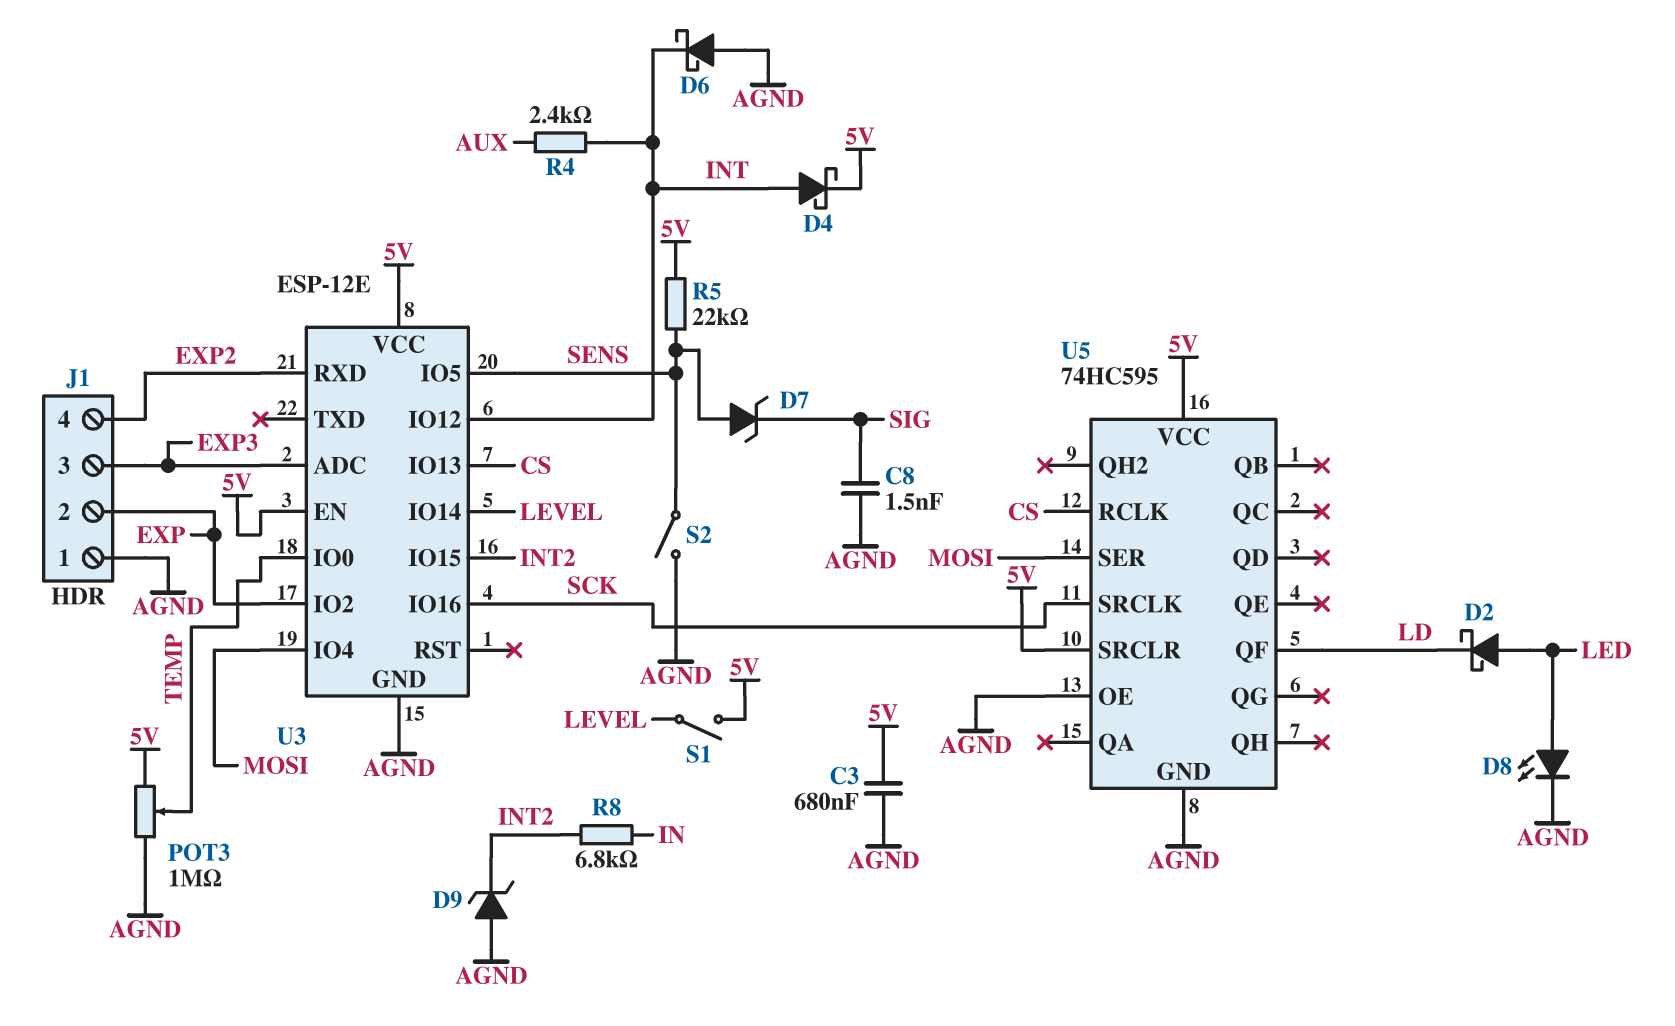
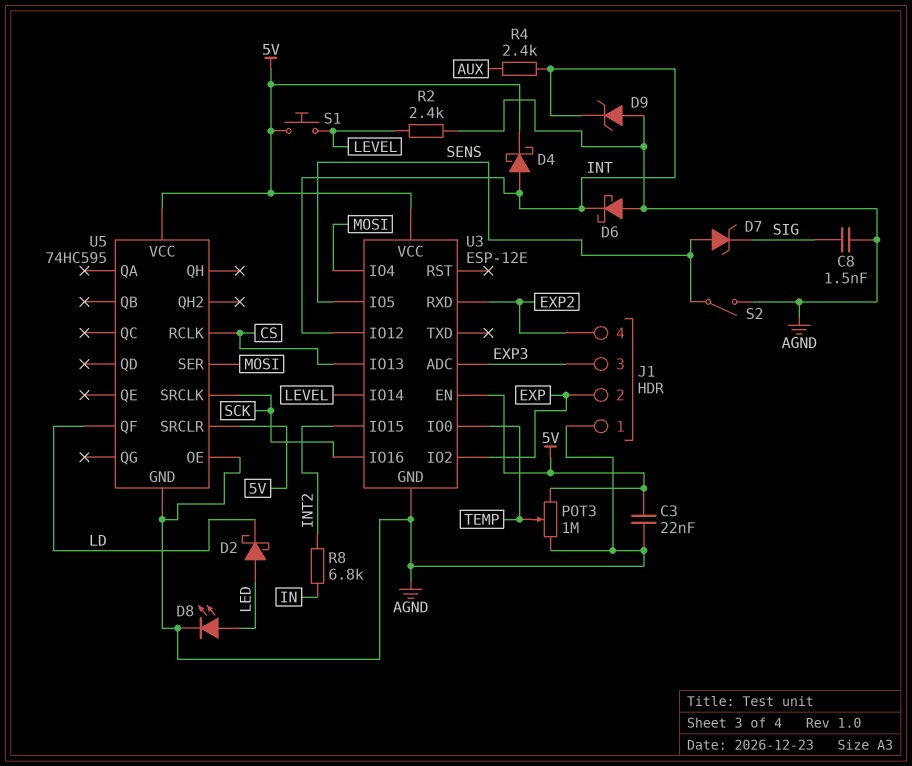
C3: 680nF (5V, AGND) -> 22nF (5V, AGND)
D9: zener (A AGND, K INT2) -> zener (A AGND, K INT)
R2: none -> 2.4k (AGND, LEVEL)
R5: 22k (5V, SENS) -> none
S1: switch (5V, LEVEL) -> button (5V, LEVEL)

